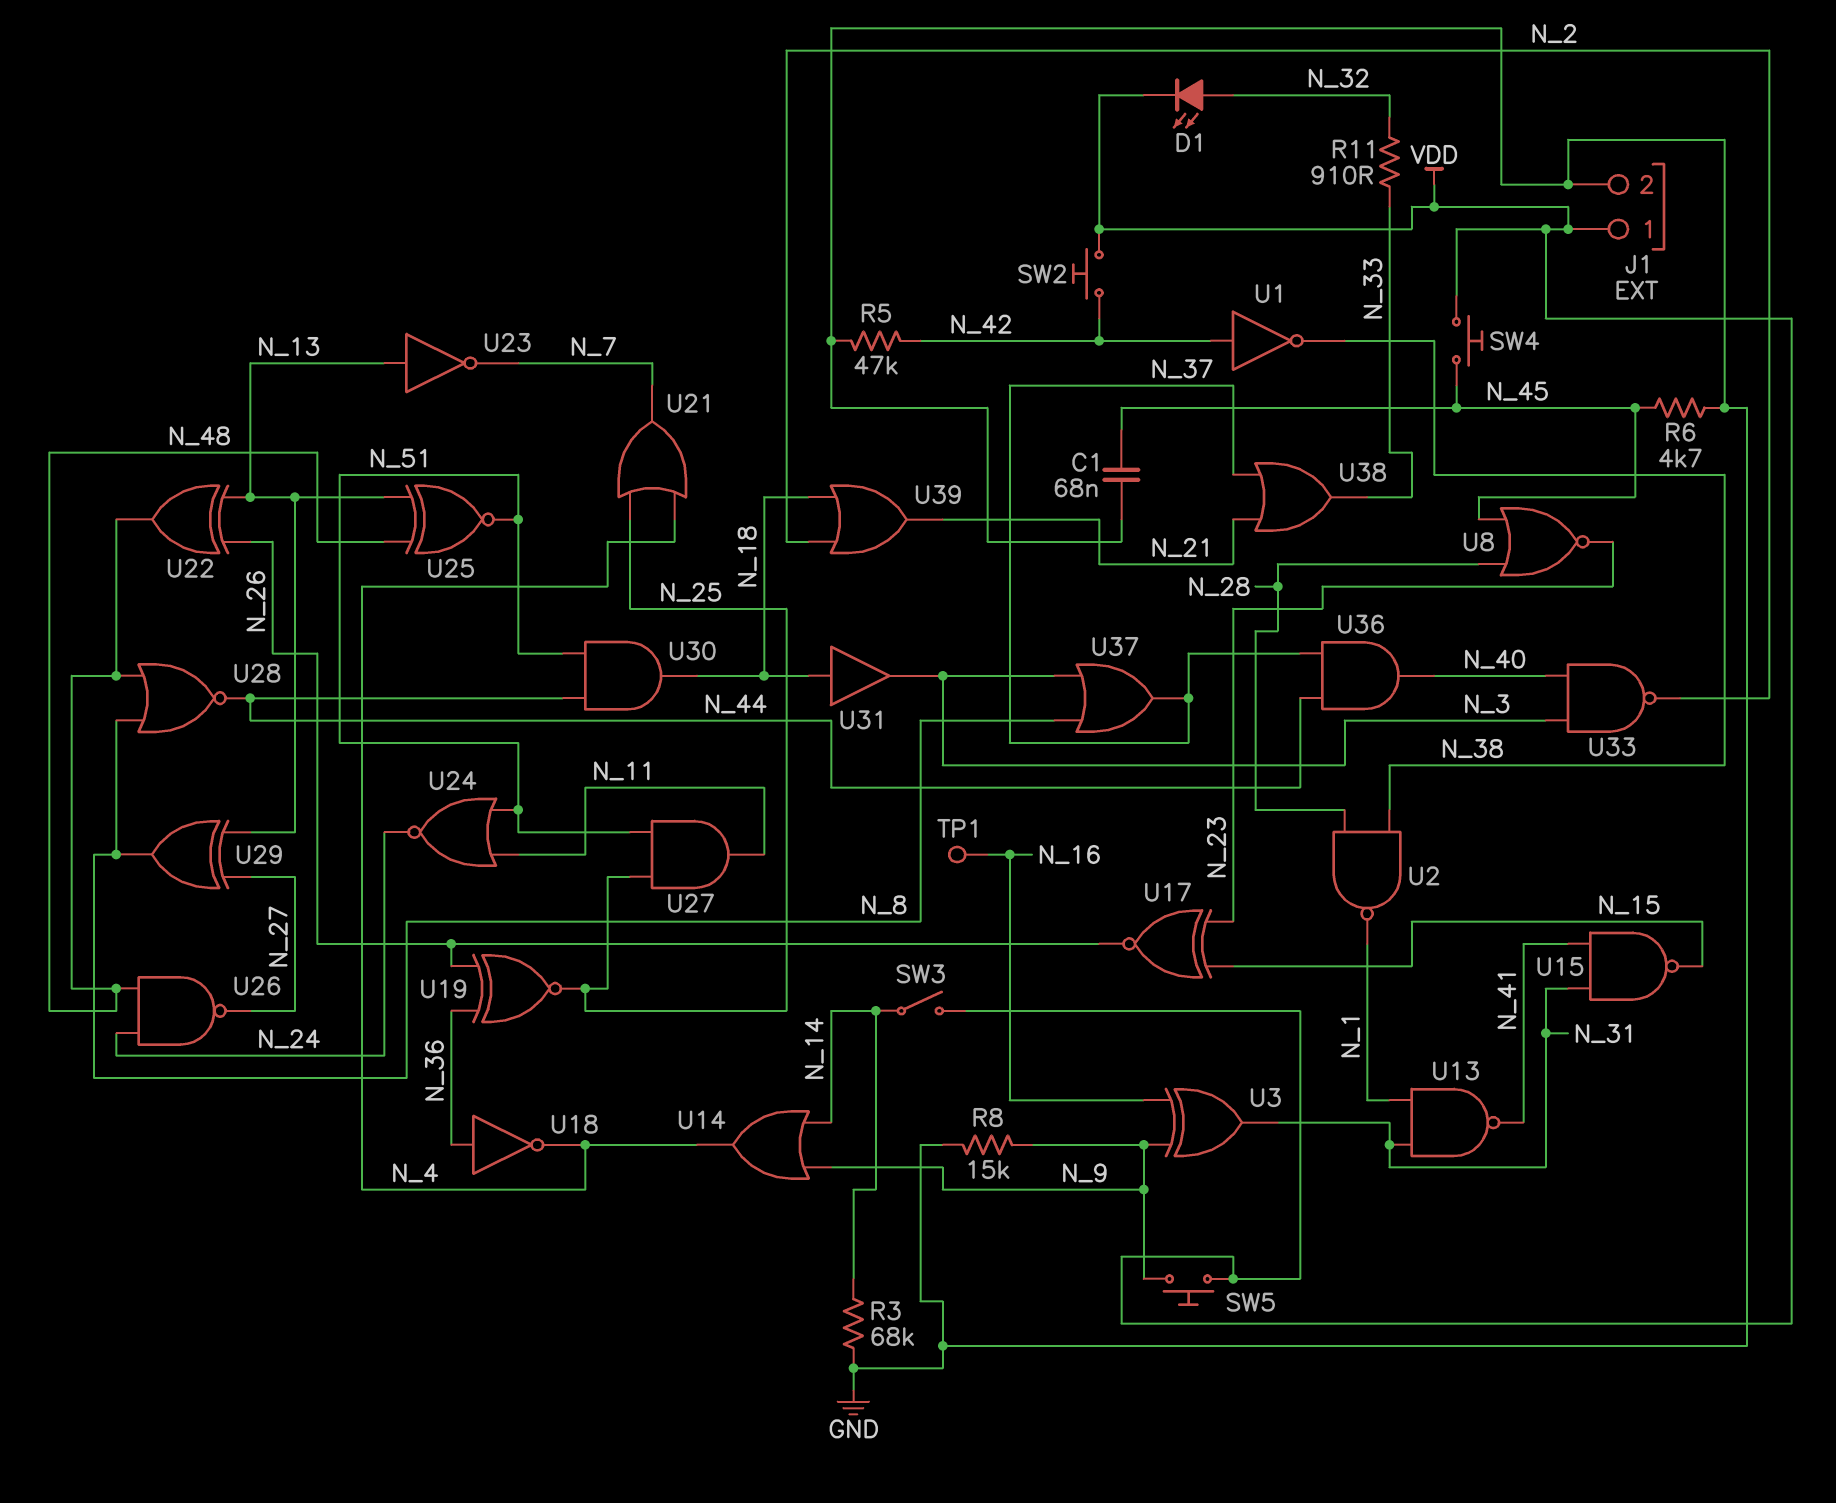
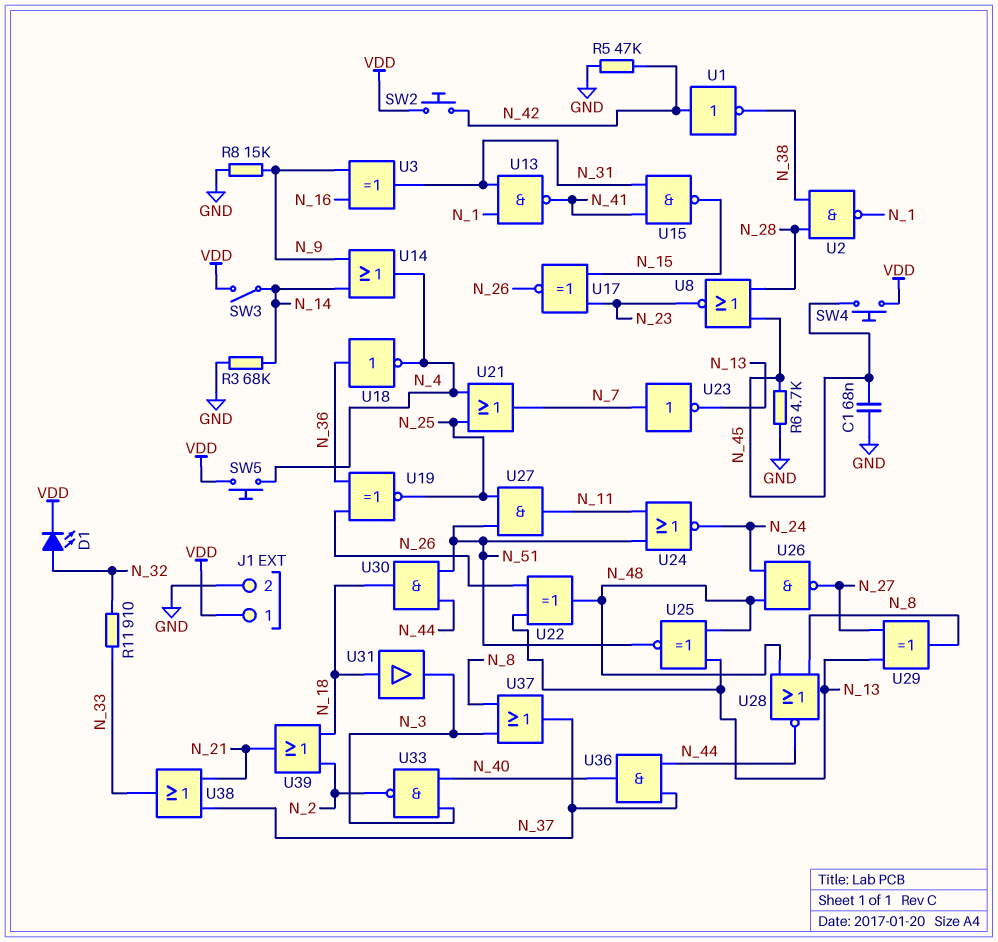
SW5: button (N_9, VDD) -> button (N_4, VDD)
TP1: test point (N_16) -> none
U23: NOT (in N_13, out N_7) -> NOT (in N_7, out N_13)

